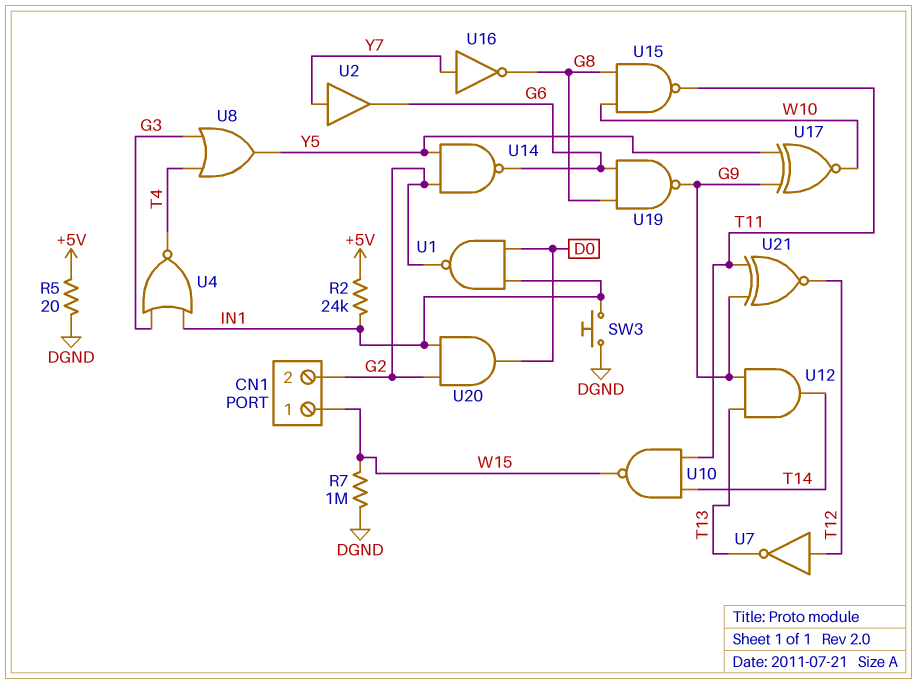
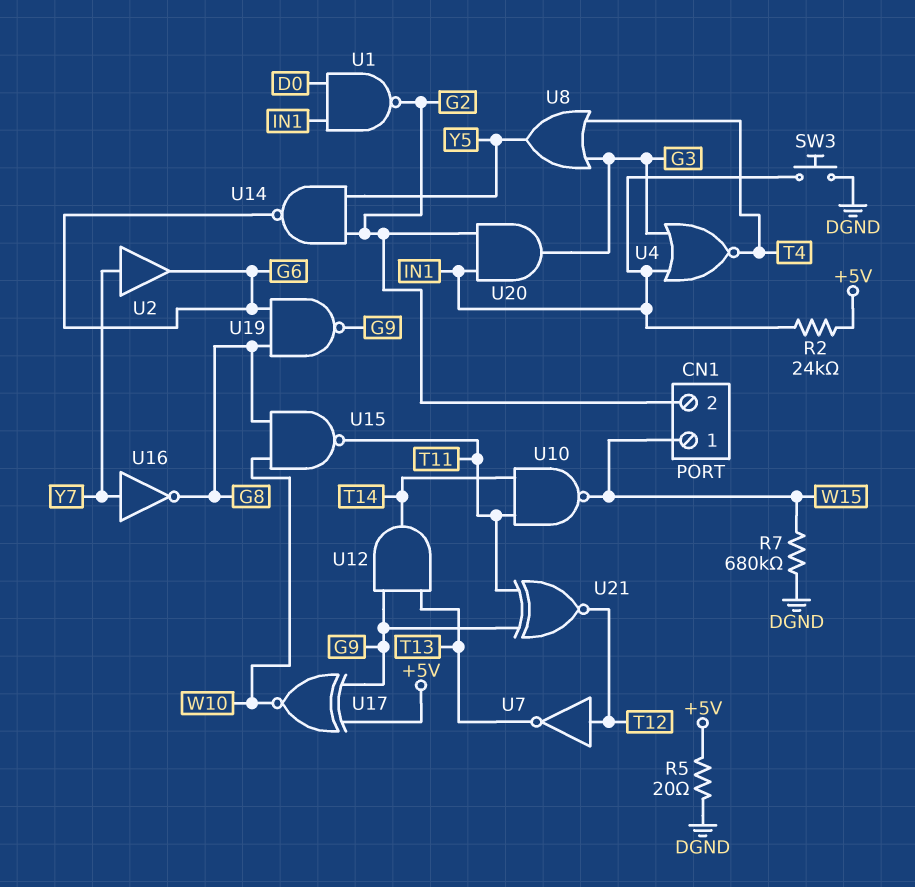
R7: 1M (DGND, W15) -> 680k (DGND, W15)
U17: XNOR (in G9, in Y5, out W10) -> XNOR (in +5V, in G9, out W10)
U20: AND (in G2, in IN1, out D0) -> AND (in G2, in IN1, out G3)

